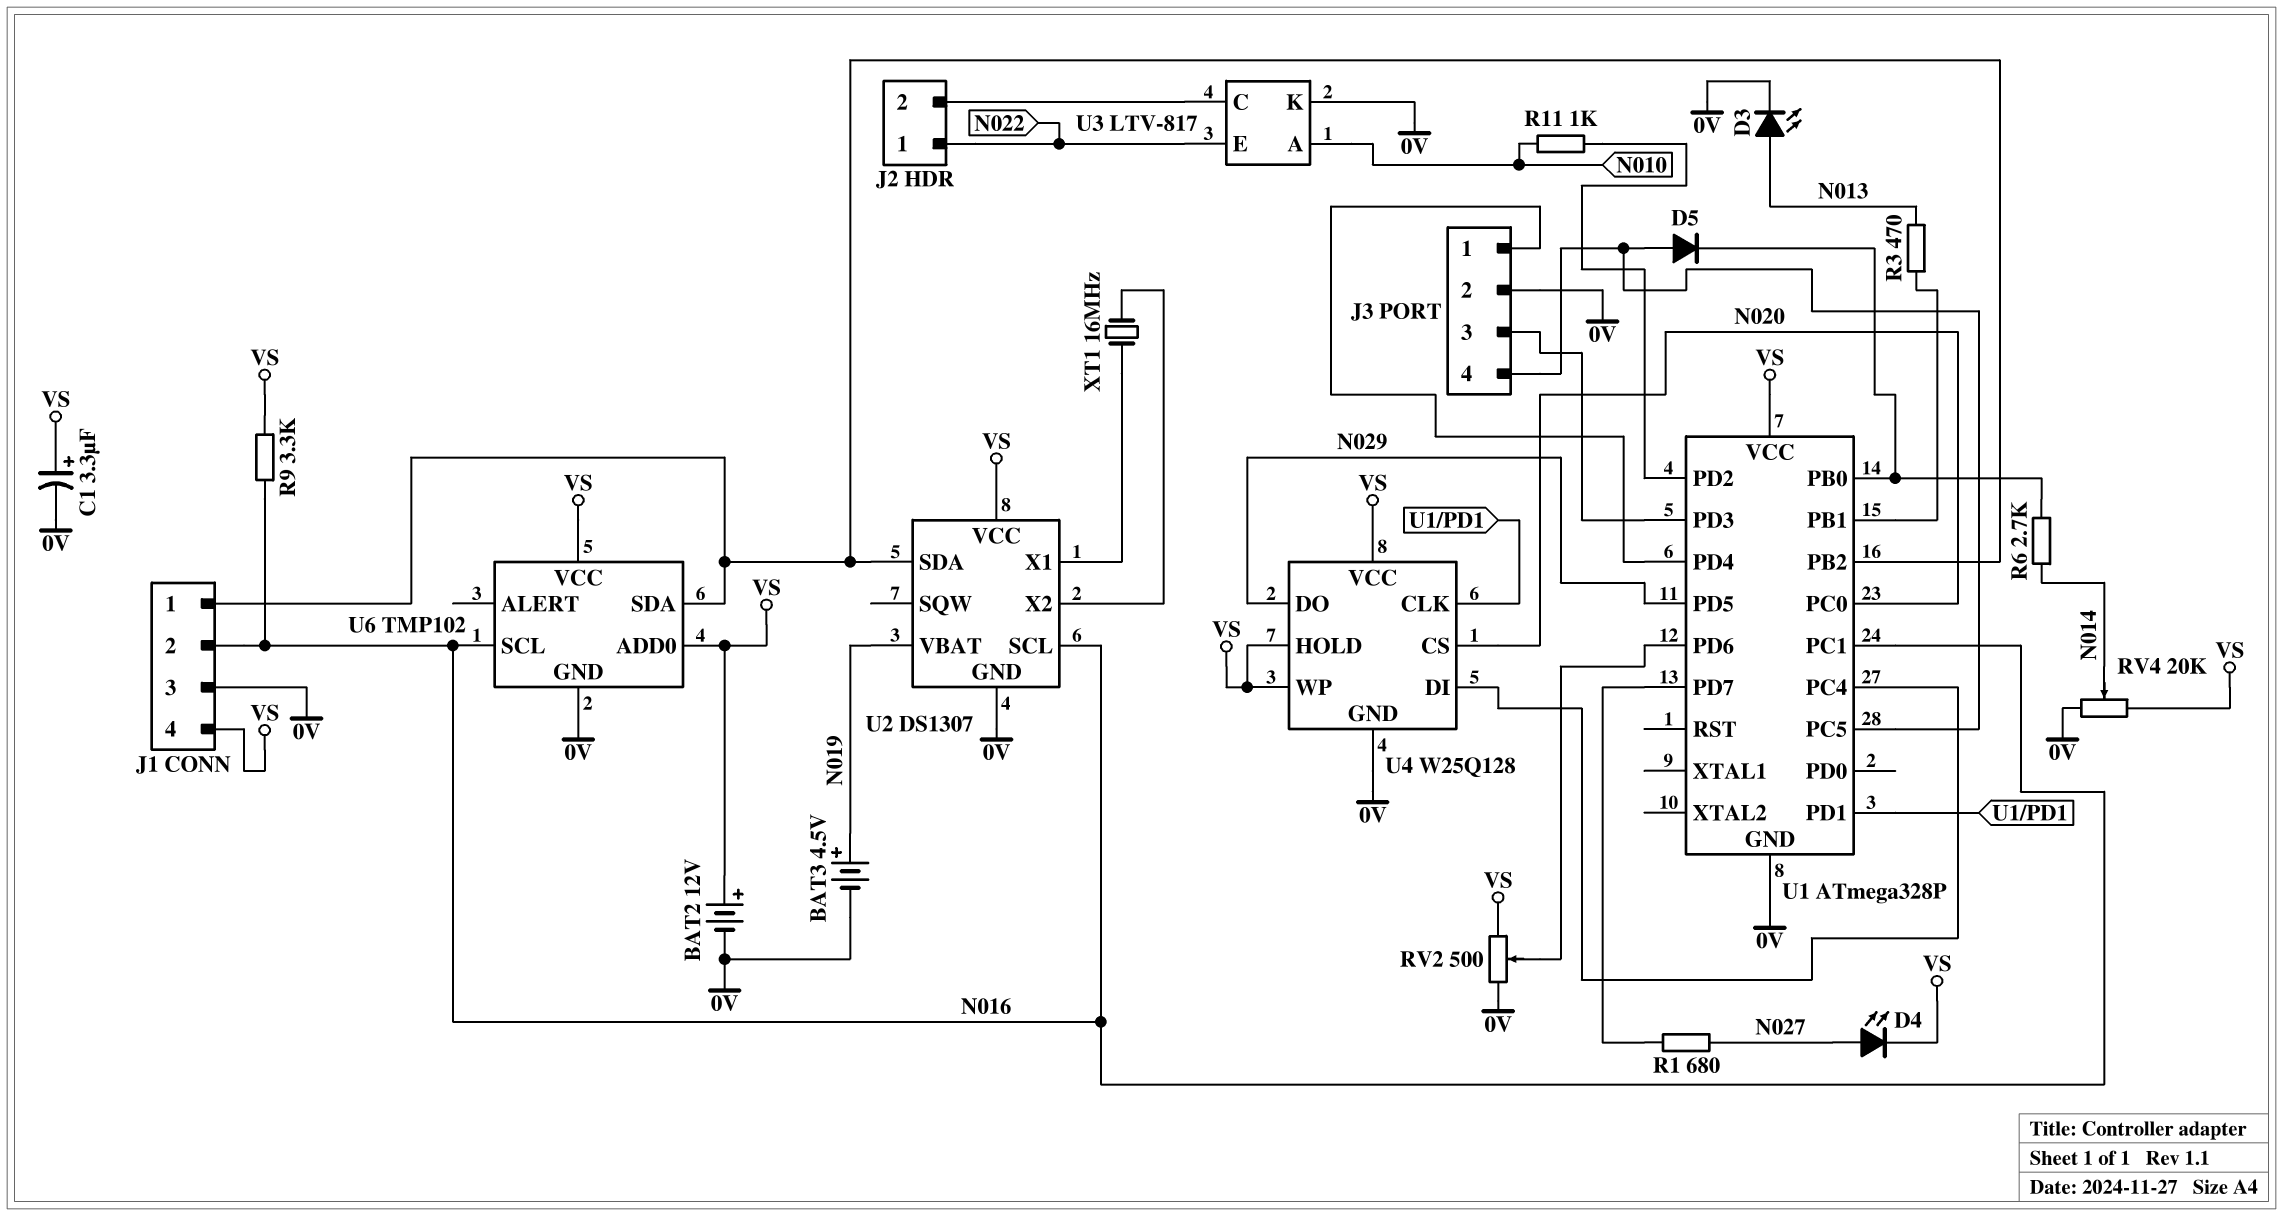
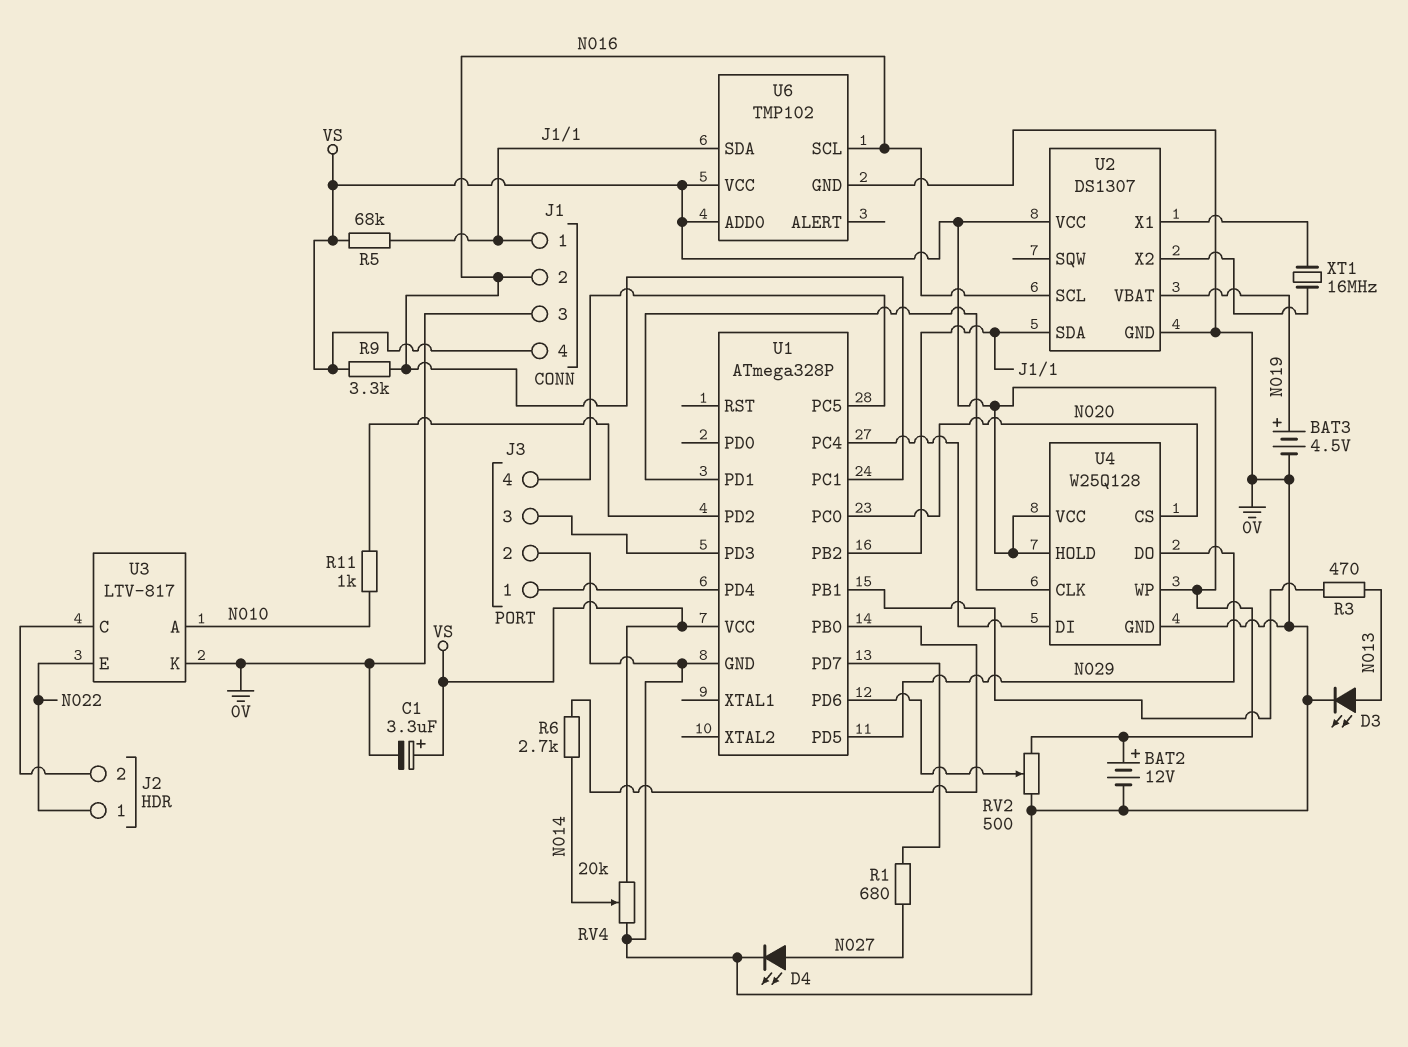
D4: LED (A N027, K VS) -> LED (A N027, K 0V)
D5: diode (A J3/4, K U1/PB0) -> none
R5: none -> 68k (J1/1, VS)

